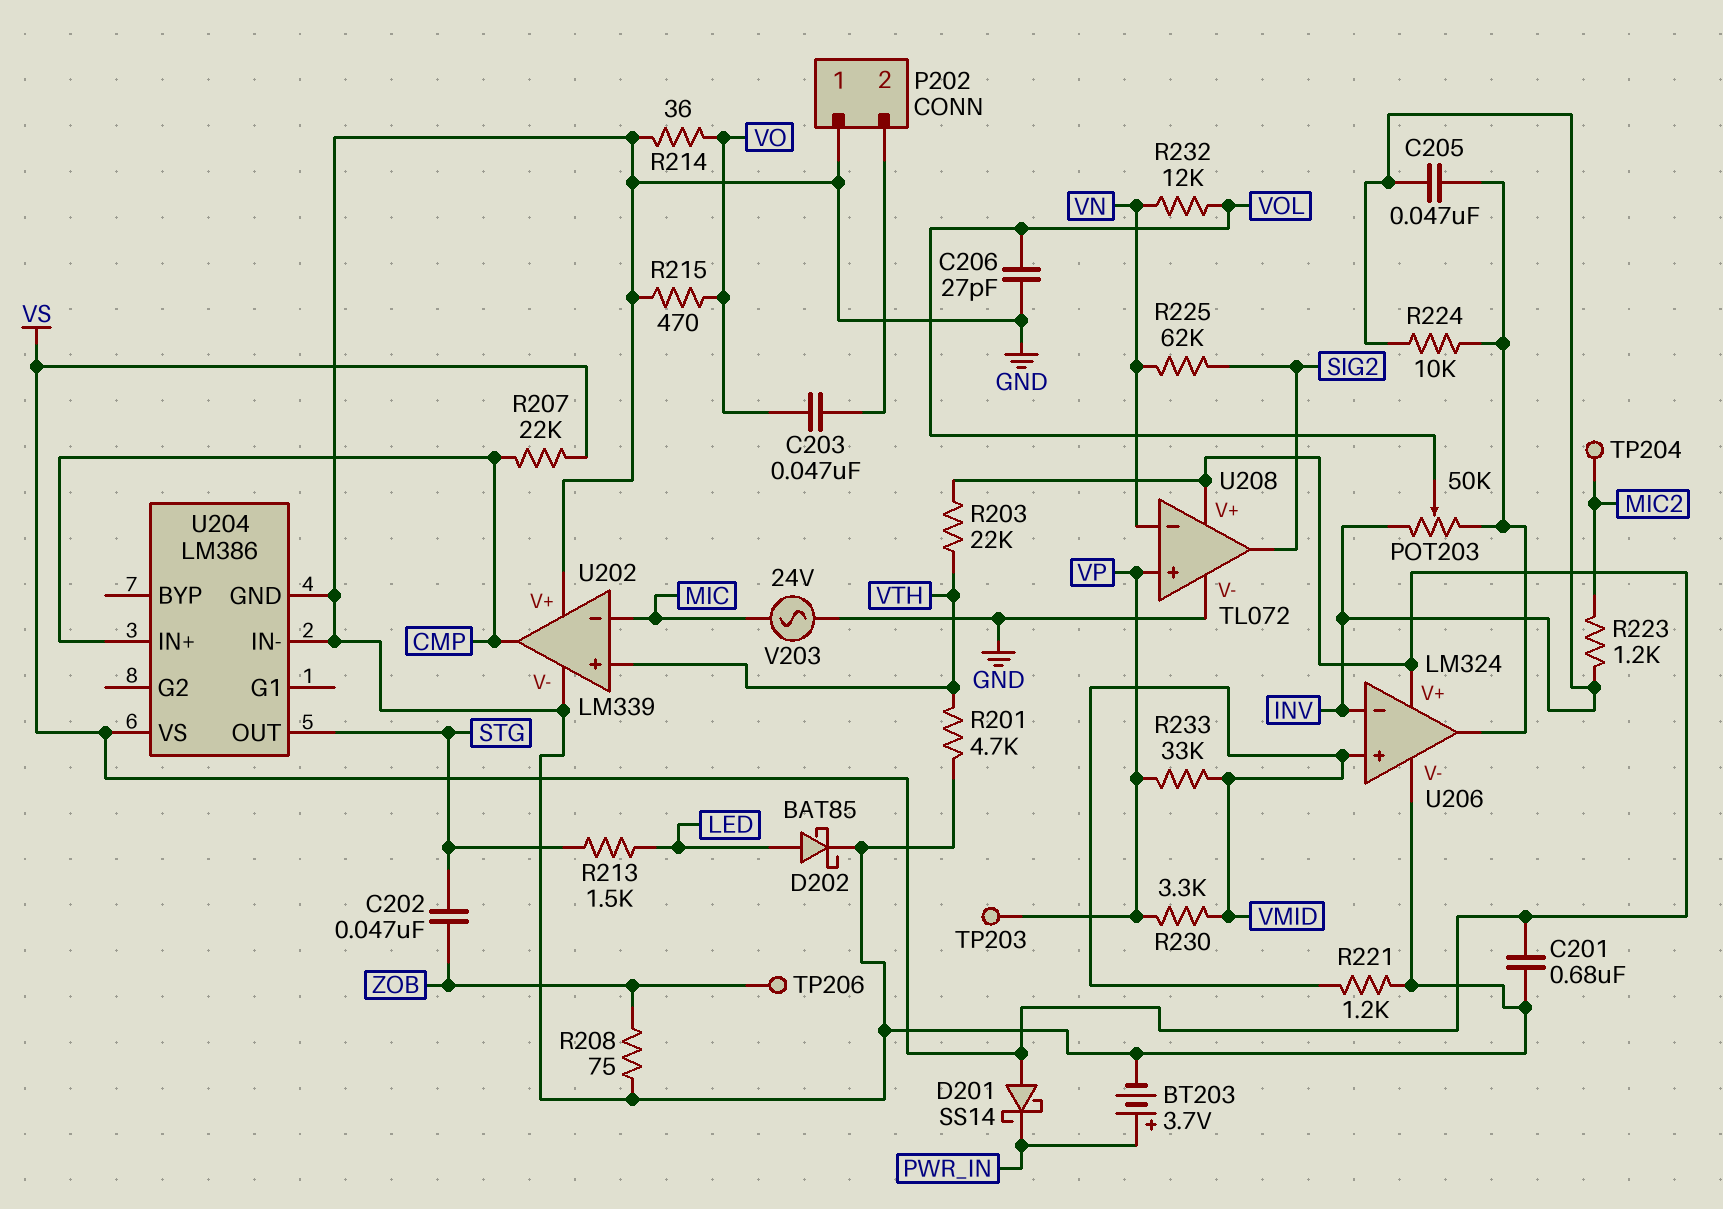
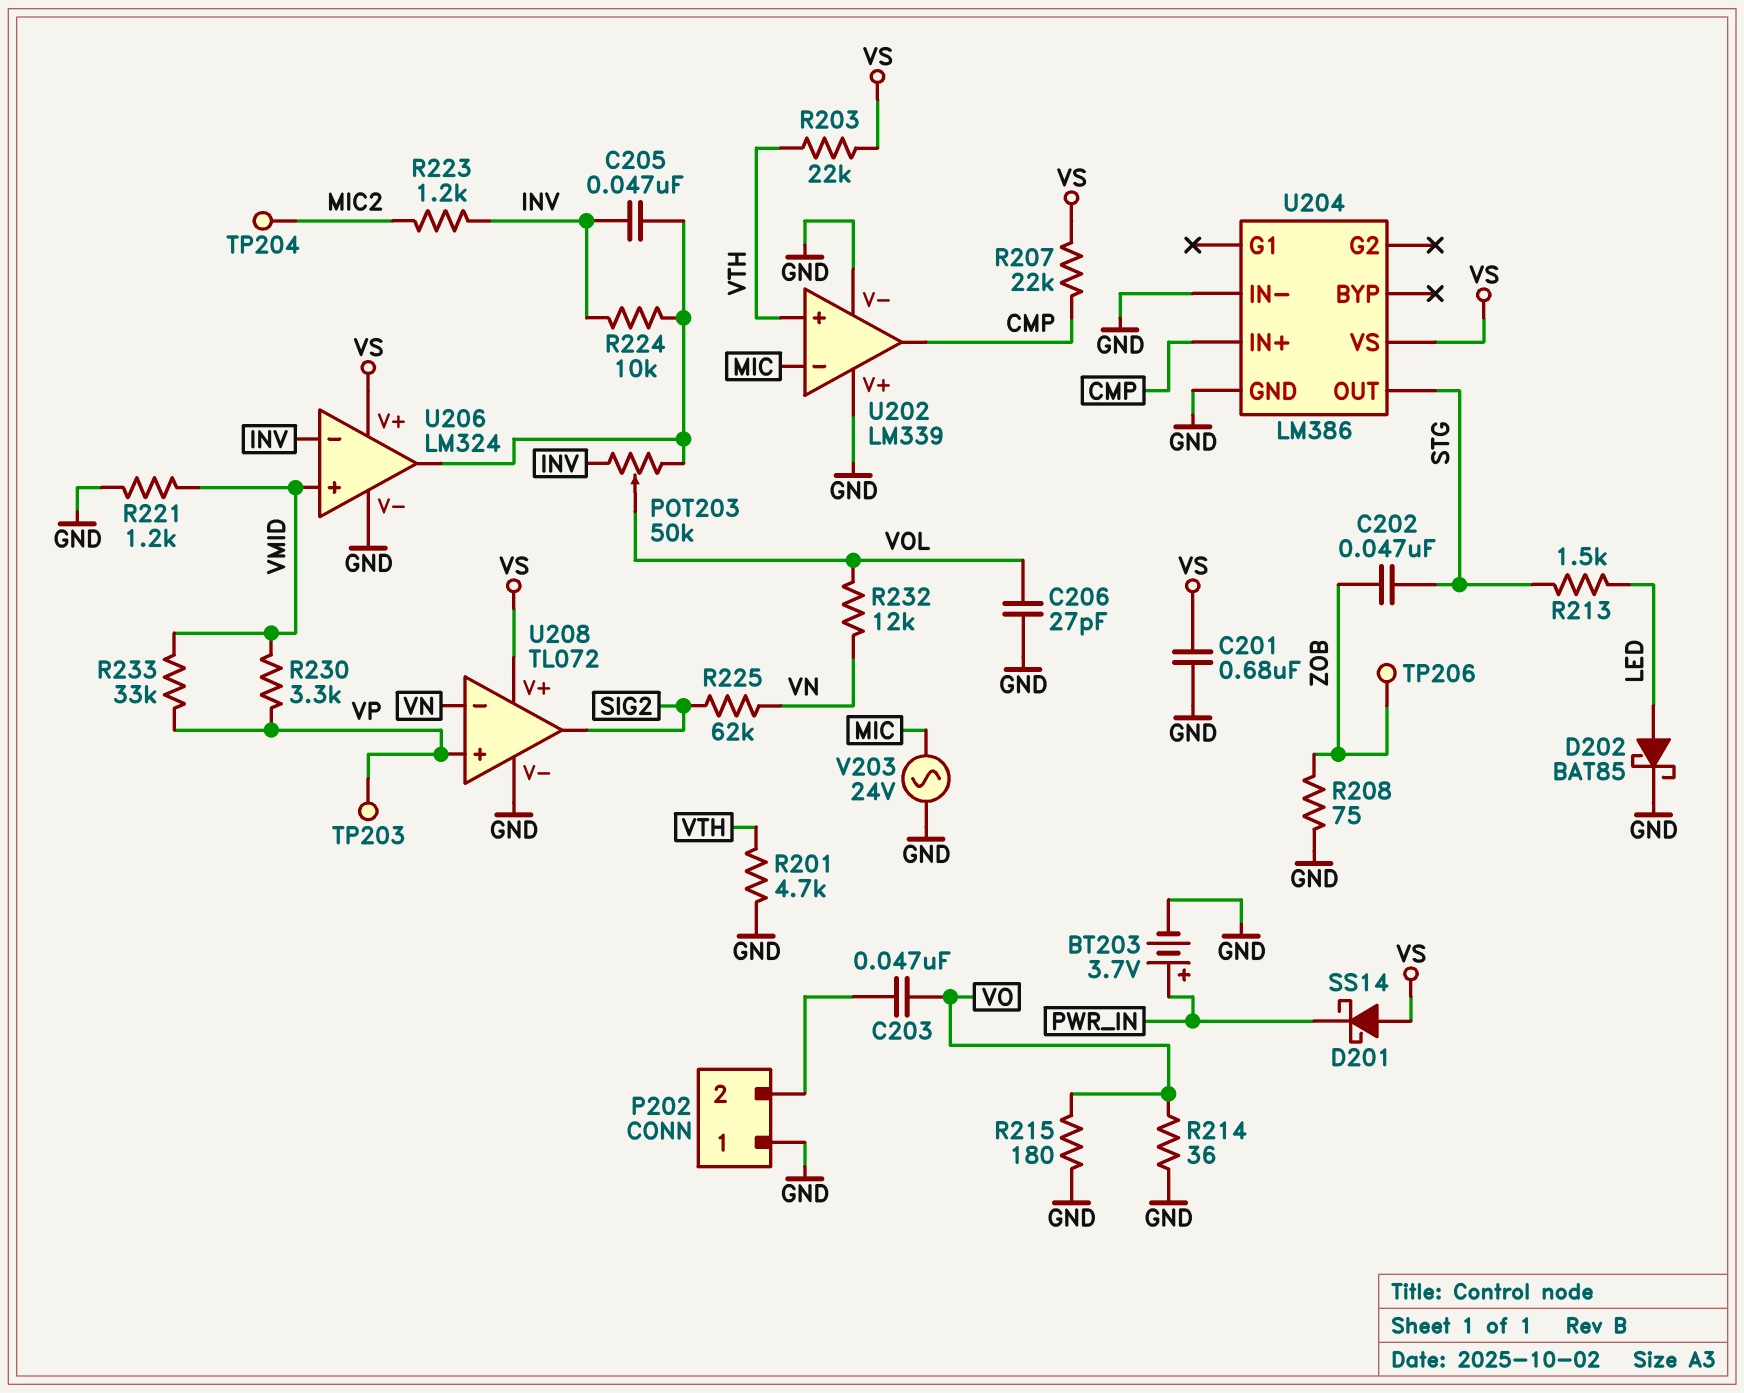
R215: 470 (GND, VO) -> 180 (GND, VO)

